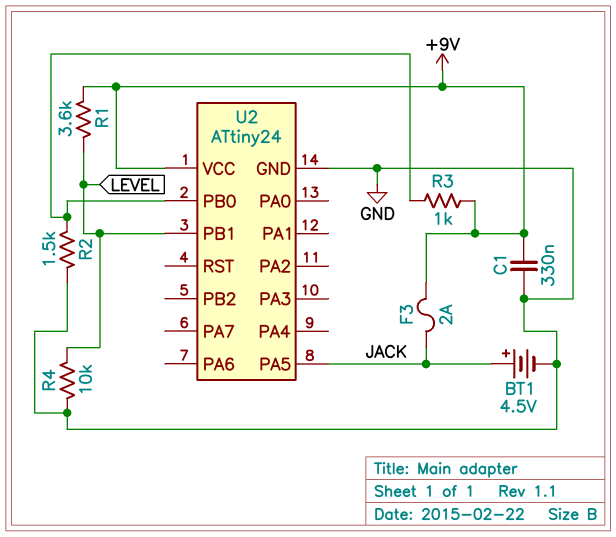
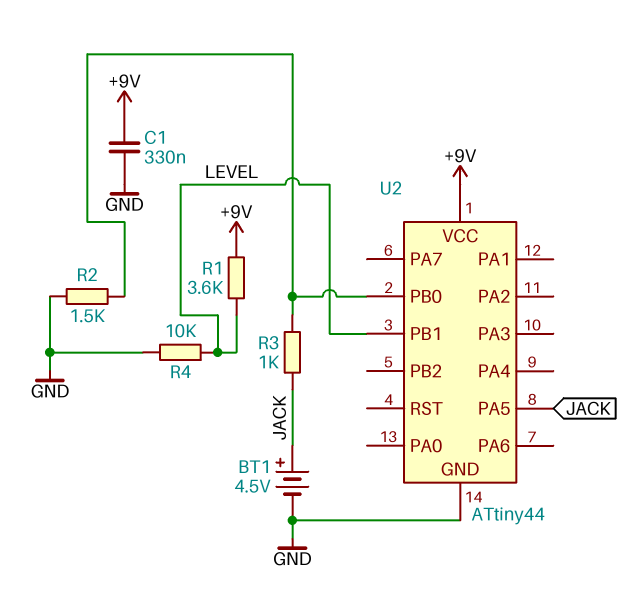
F3: 2A (+9V, JACK) -> none
R3: 1k (+9V, U2/PB0) -> 1k (JACK, U2/PB0)
U2: ATtiny24 -> ATtiny44

